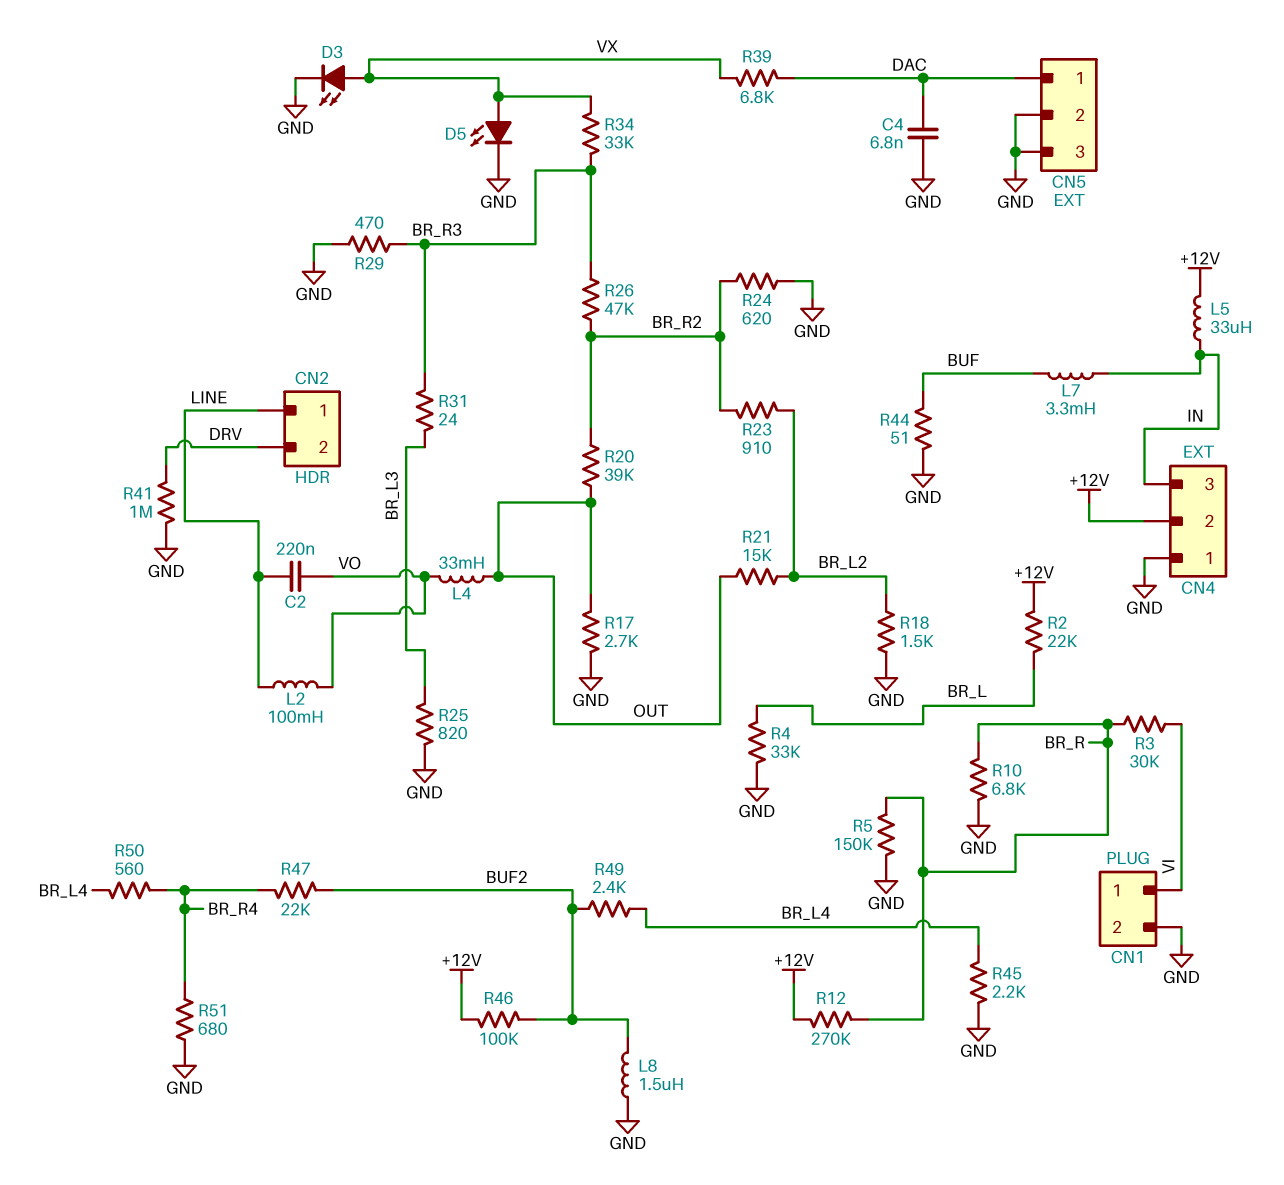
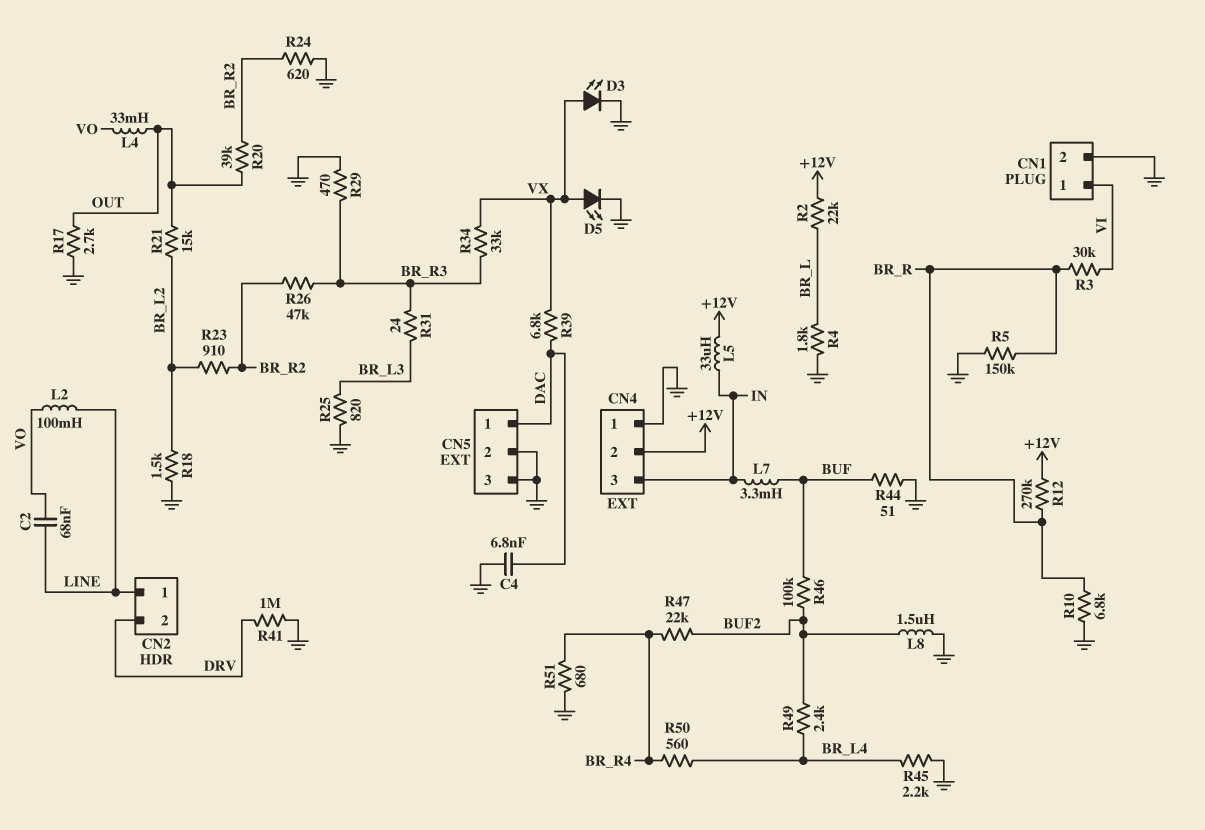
C2: 220nF (LINE, VO) -> 68nF (LINE, VO)
R4: 33k (BR_L, GND) -> 1.8k (BR_L, GND)
R46: 100k (+12V, BUF2) -> 100k (BUF, BUF2)

